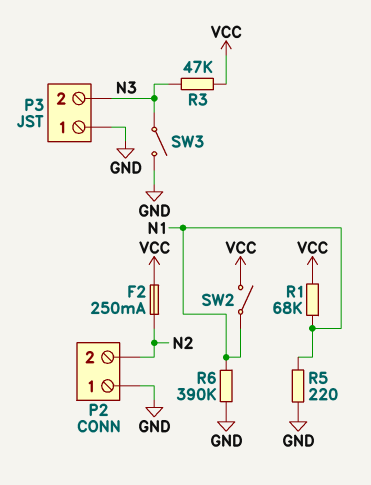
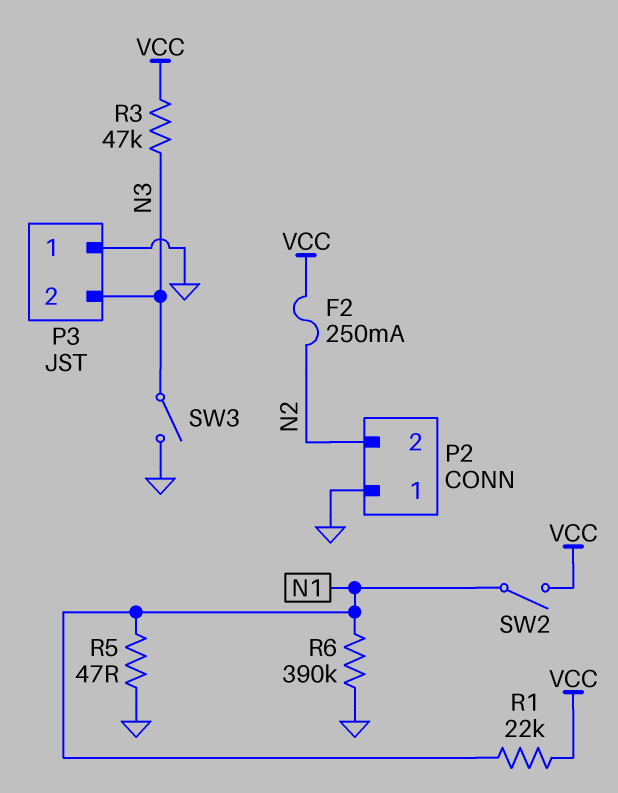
R1: 68k (N1, VCC) -> 22k (N1, VCC)
R5: 220 (GND, N1) -> 47 (GND, N1)

